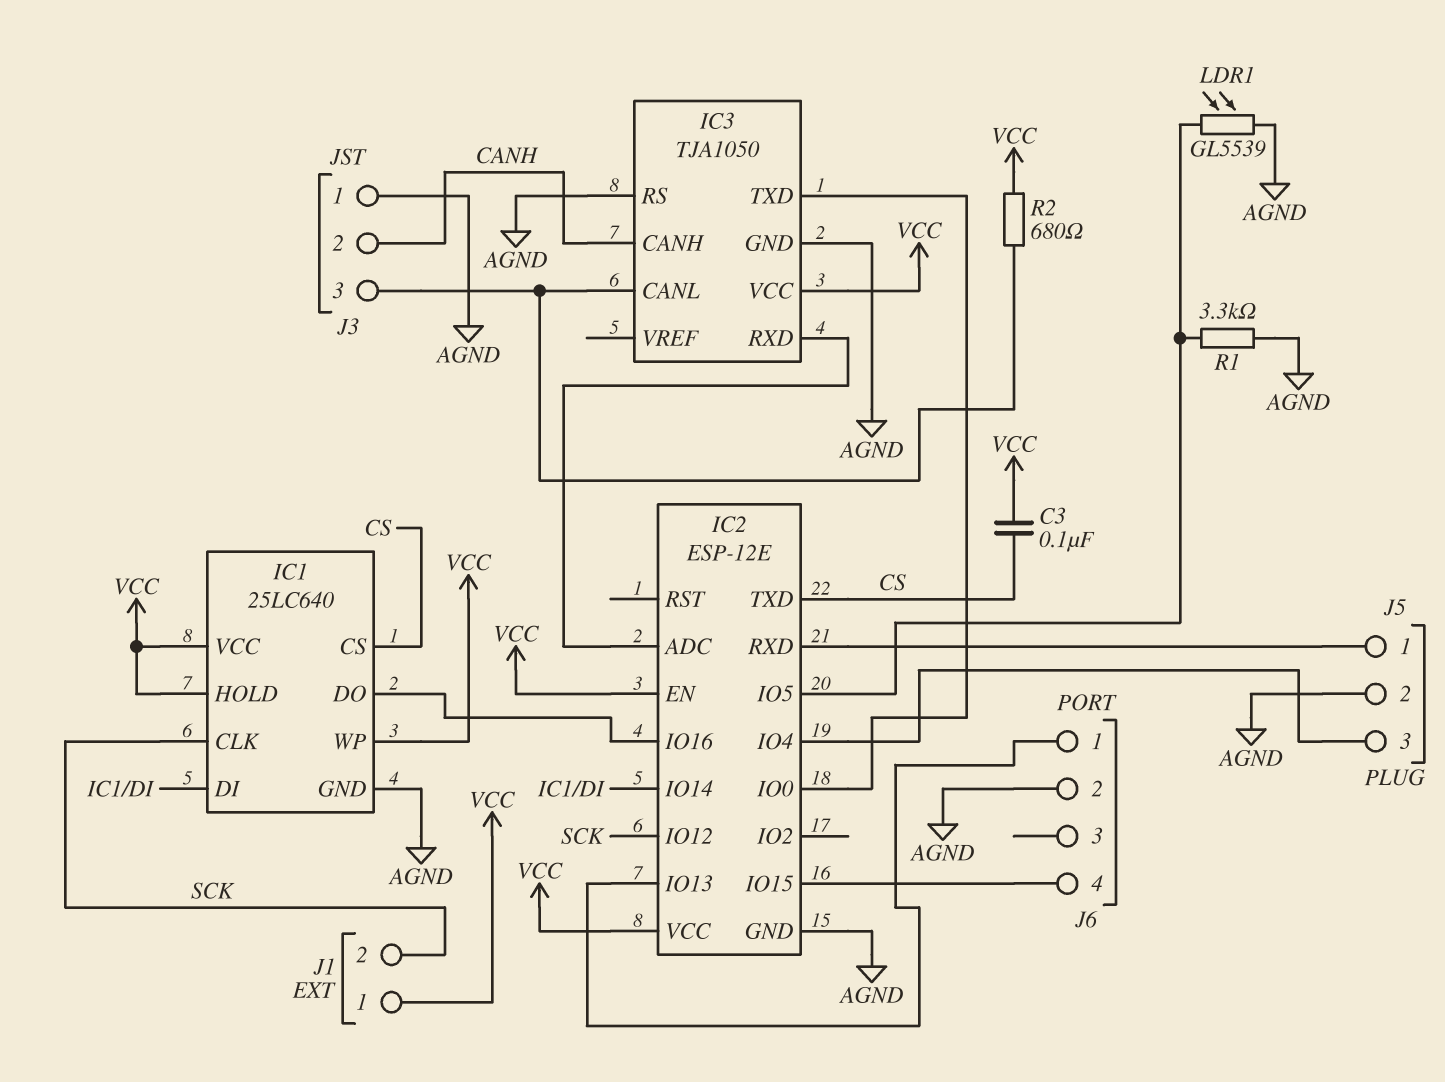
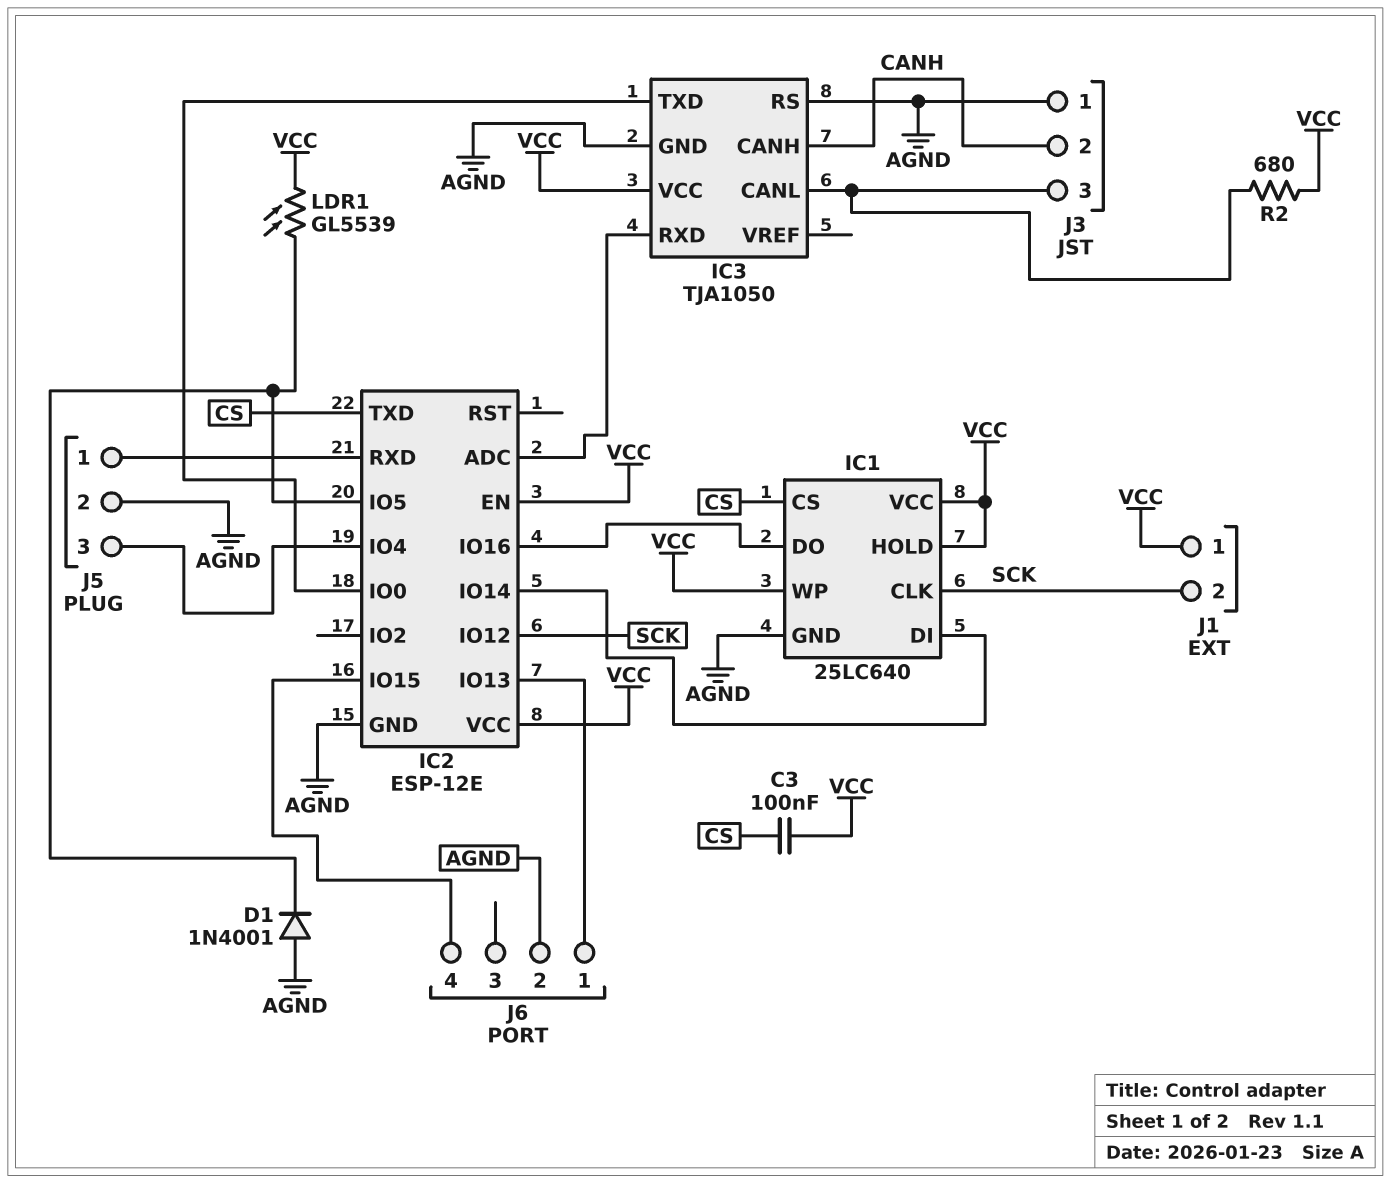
D1: none -> diode 1N4001 (A AGND, K IC2/IO5)
LDR1: GL5539 (AGND, IC2/IO5) -> GL5539 (IC2/IO5, VCC)
R1: 3.3k (AGND, IC2/IO5) -> none

